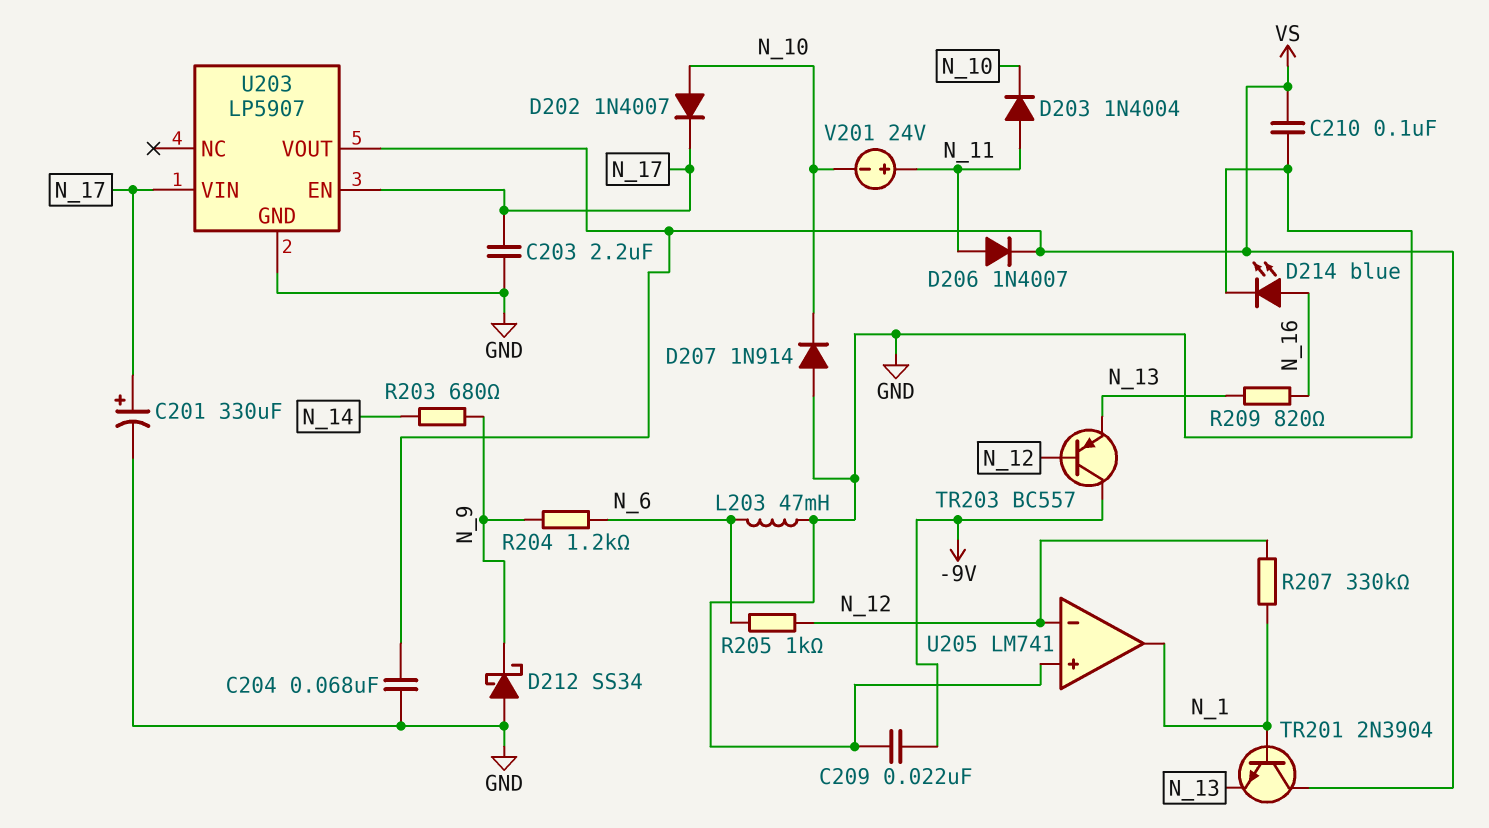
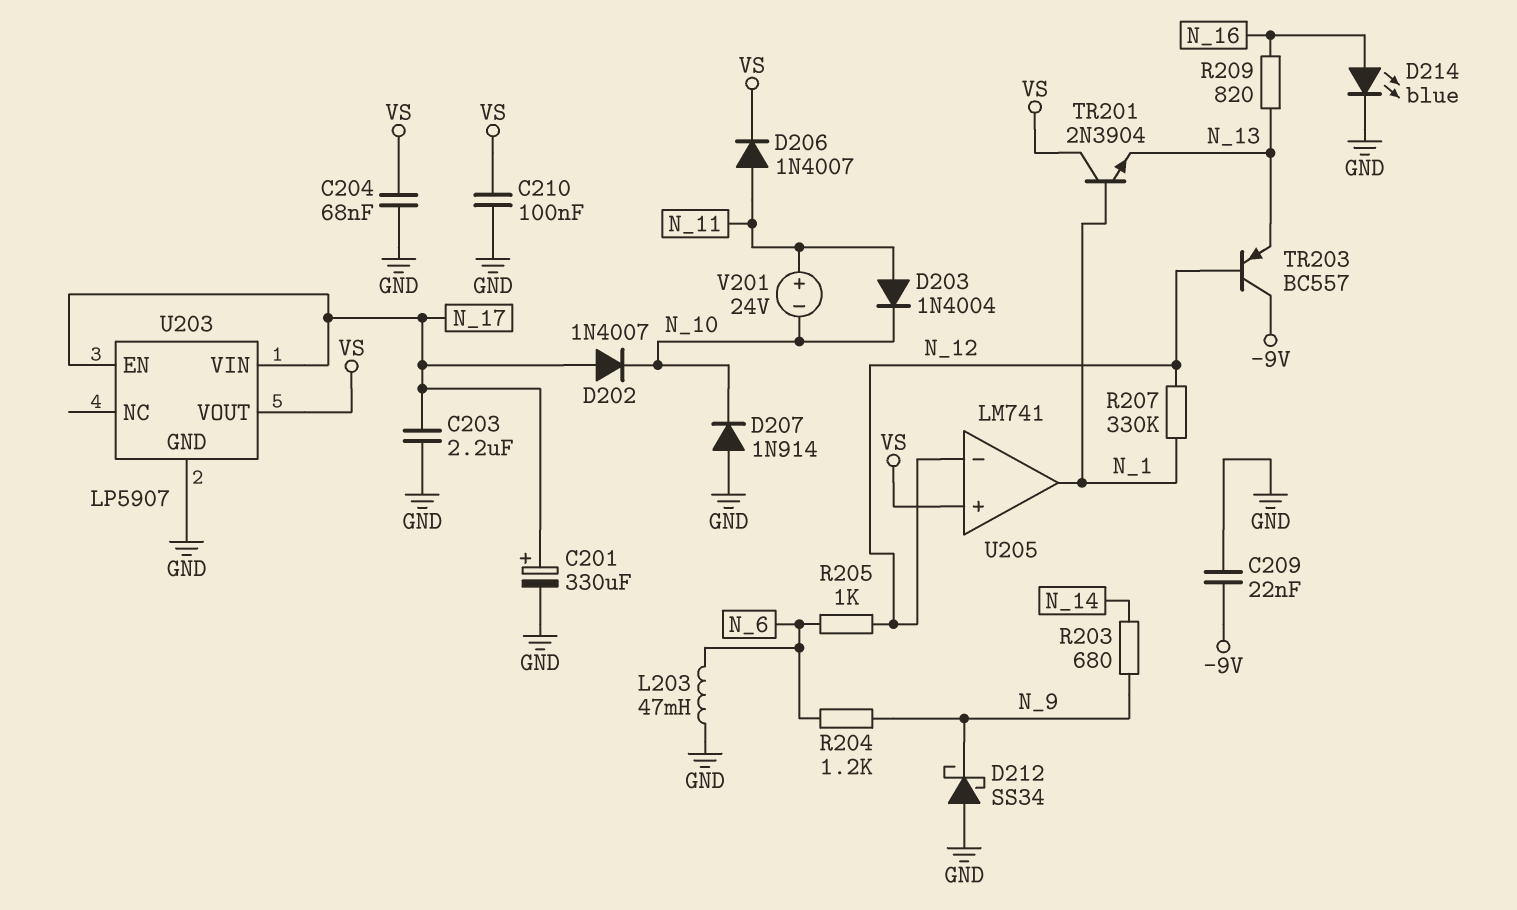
D202: diode 1N4007 (A N_10, K N_17) -> diode 1N4007 (A N_17, K N_10)
U205 pin in+: GND -> VS

